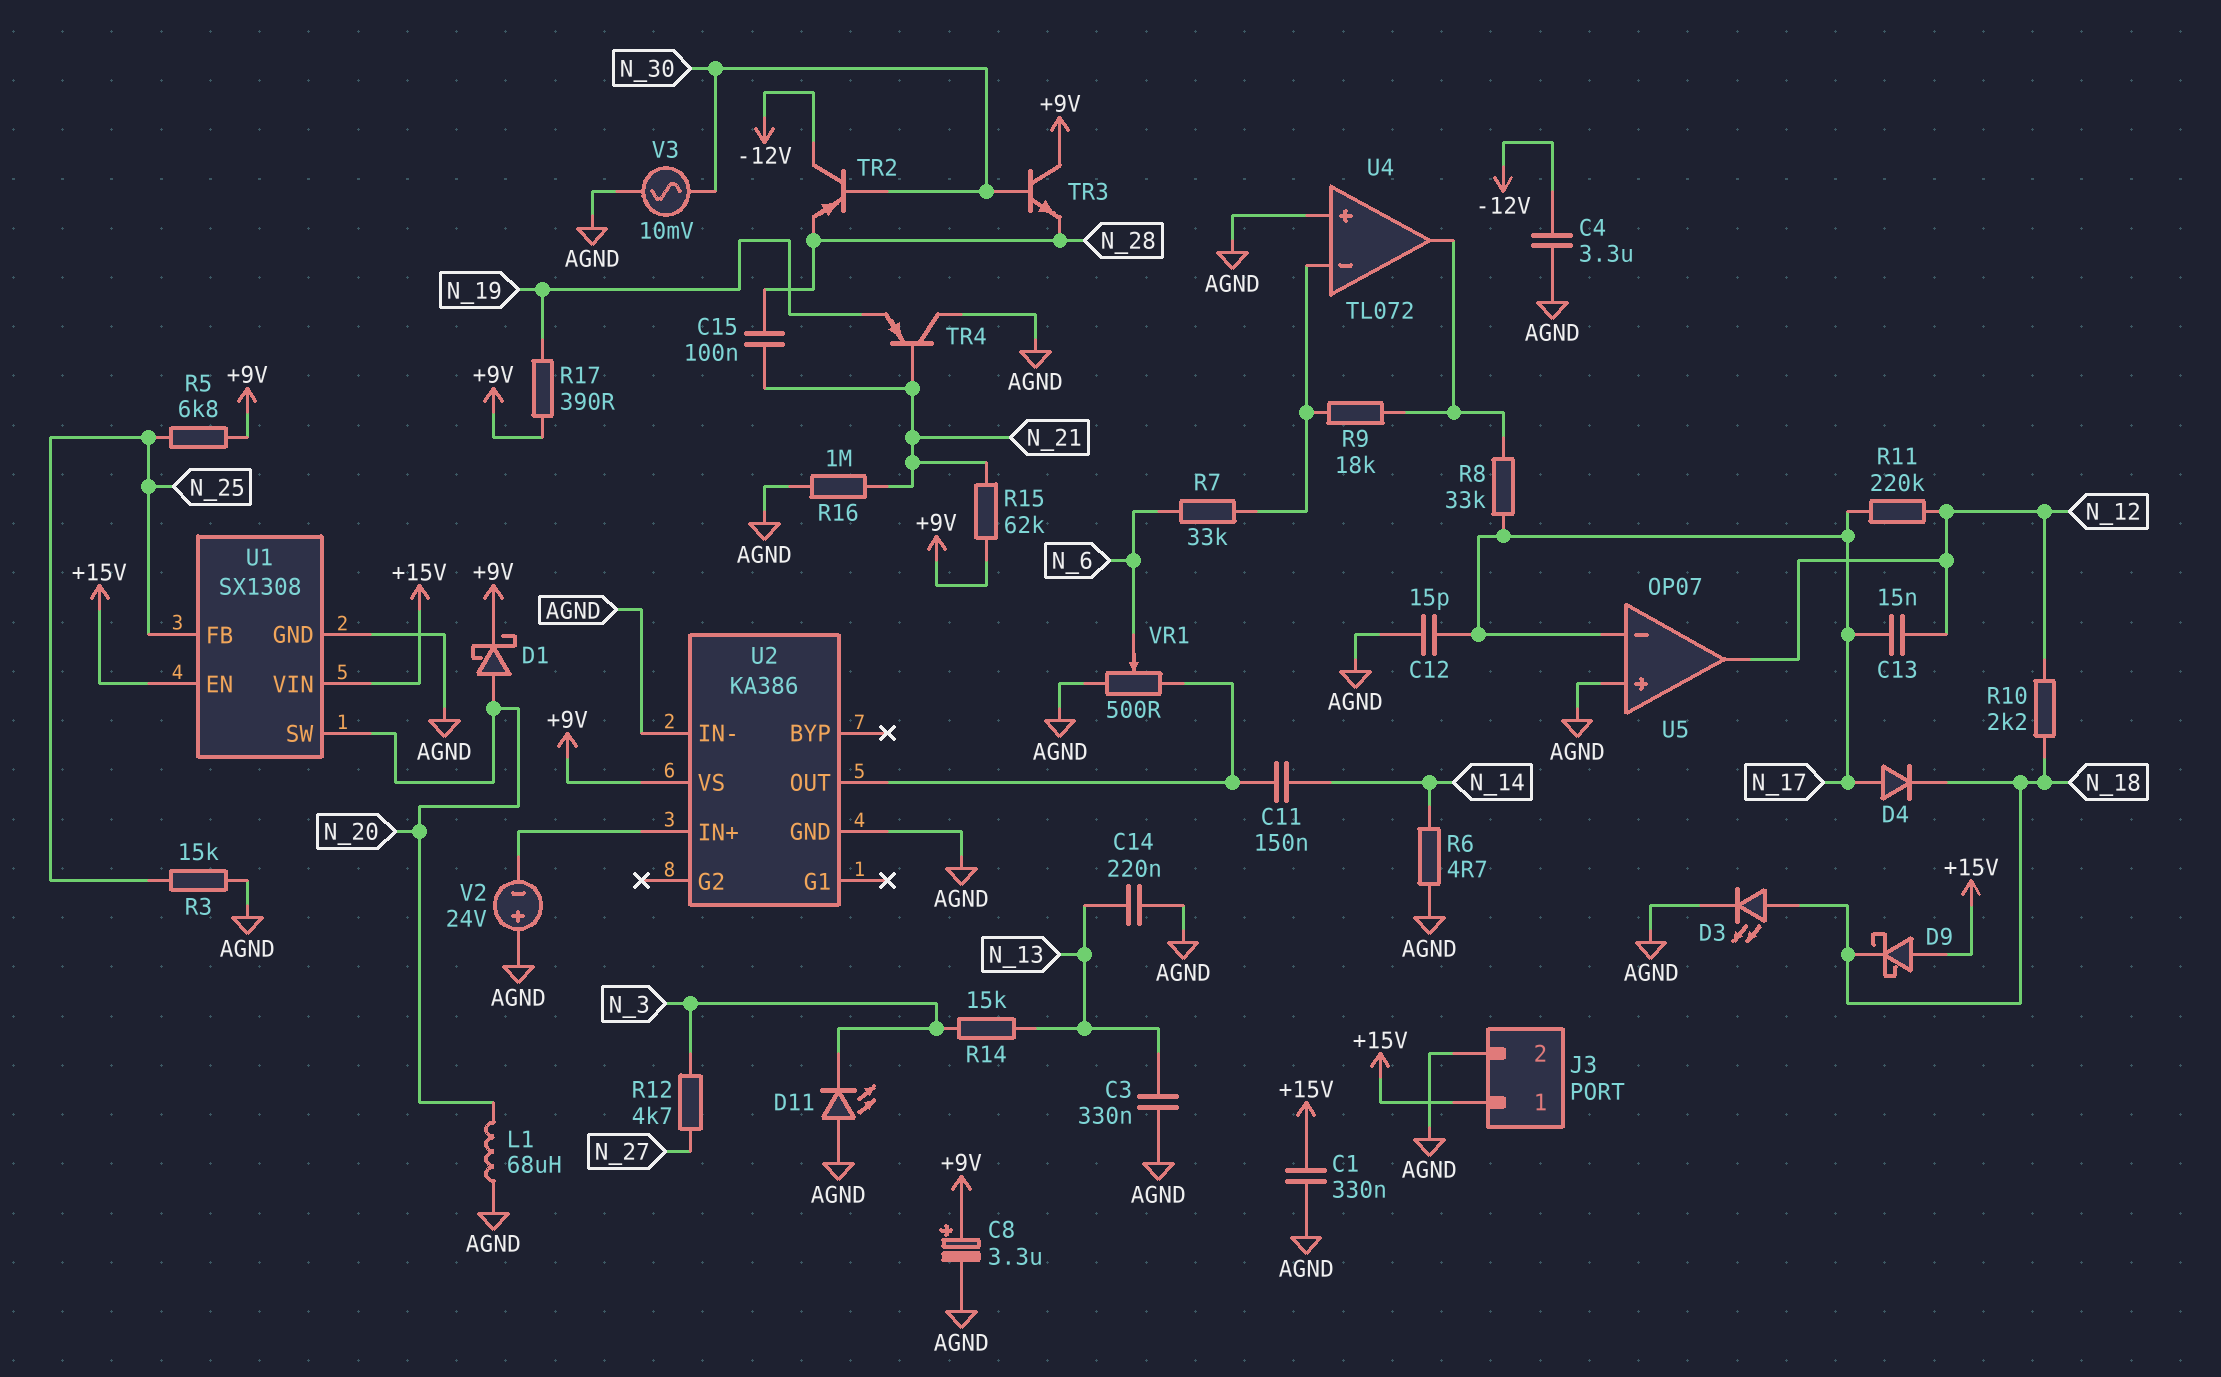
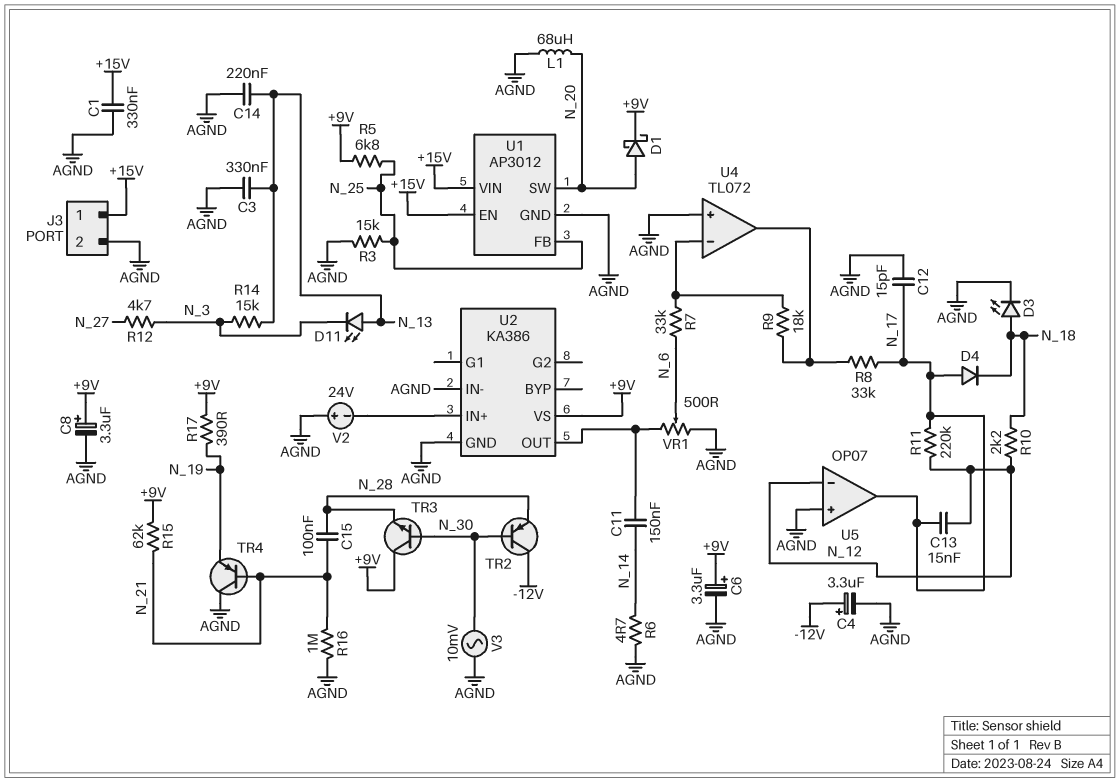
C4: 3.3uF (-12V, AGND) -> 3.3uF (plus -12V, minus AGND)
C6: none -> 3.3uF (plus +9V, minus AGND)
D9: schottky (A +15V, K N_18) -> none
D11: LED (A AGND, K N_3) -> LED (A N_13, K N_3)
U1: SX1308 -> AP3012
U5 pin in-: N_17 -> N_12
U5 pin out: N_12 -> N_17

